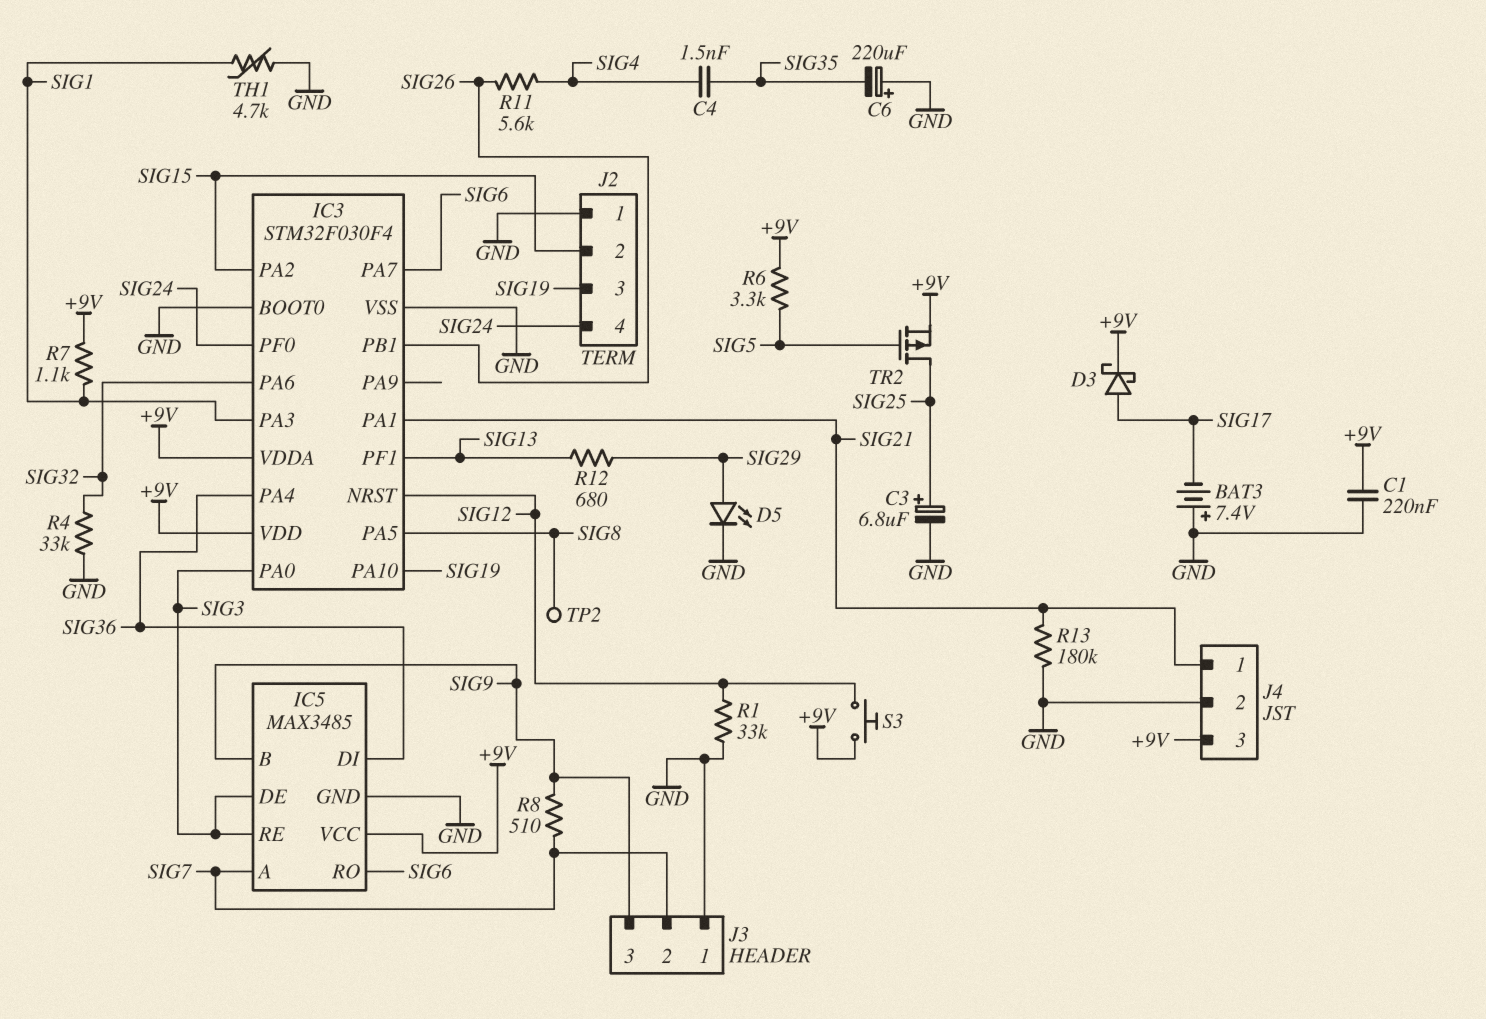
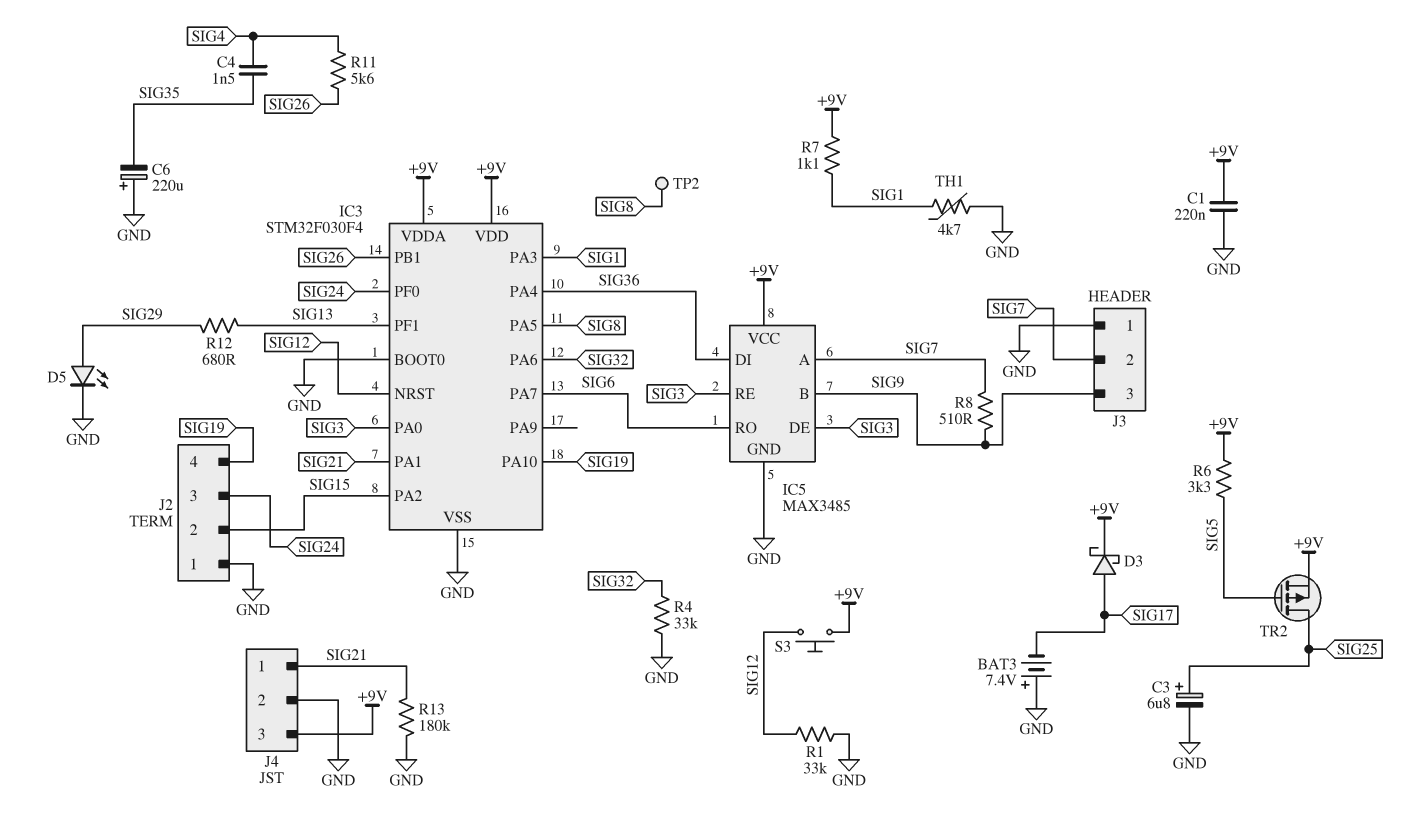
J2 pin 3: SIG19 -> SIG24
J2 pin 4: SIG24 -> SIG19

